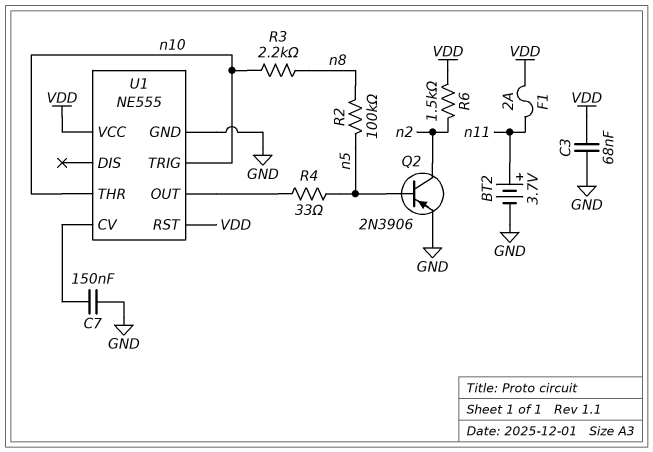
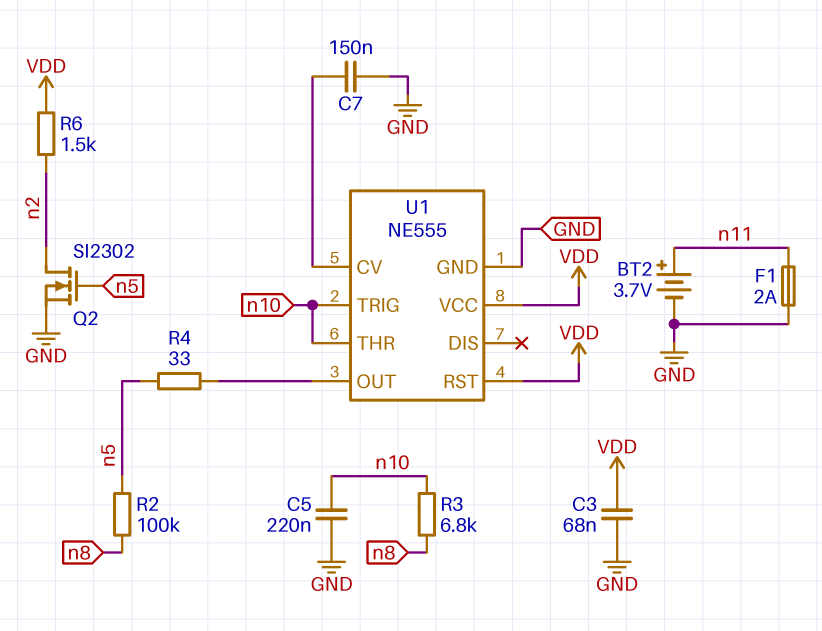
C5: none -> 220nF (GND, n10)
F1: 2A (VDD, n11) -> 2A (GND, n11)
Q2: PNP 2N3906 (B n5, C n2, E GND) -> NMOS SI2302 (G n5, D n2, S GND)
R3: 2.2k (n8, n10) -> 6.8k (n8, n10)

